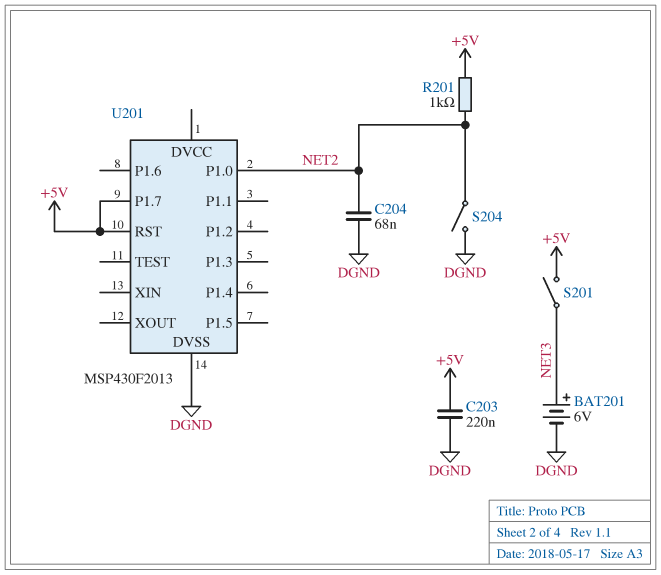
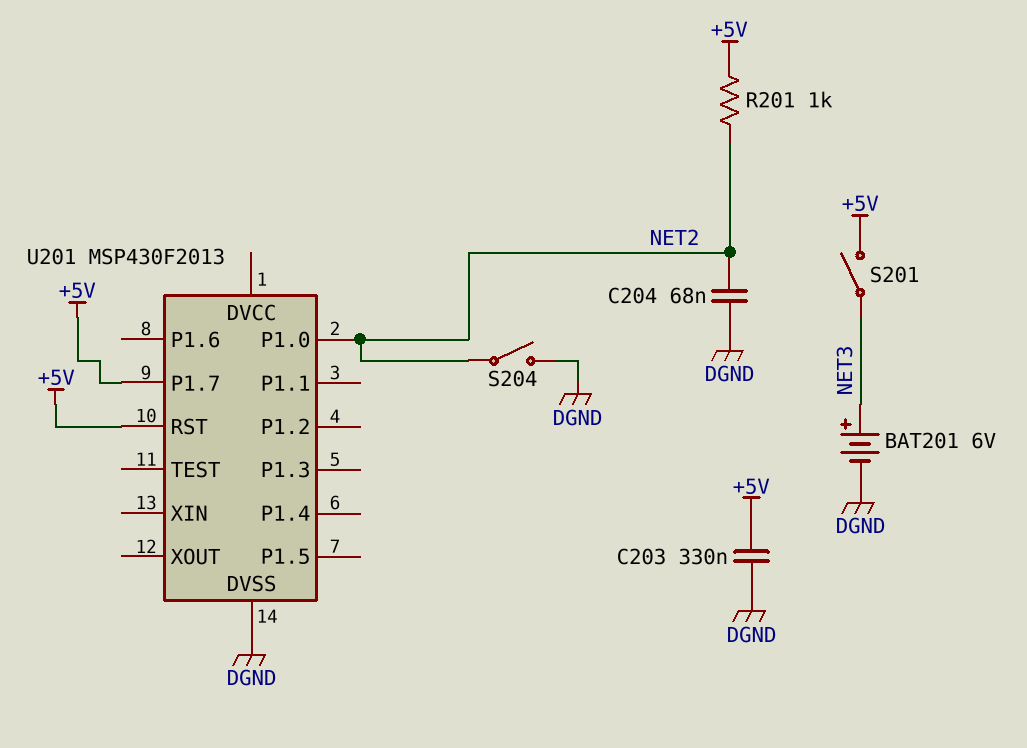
C203: 220nF (+5V, DGND) -> 330nF (+5V, DGND)

